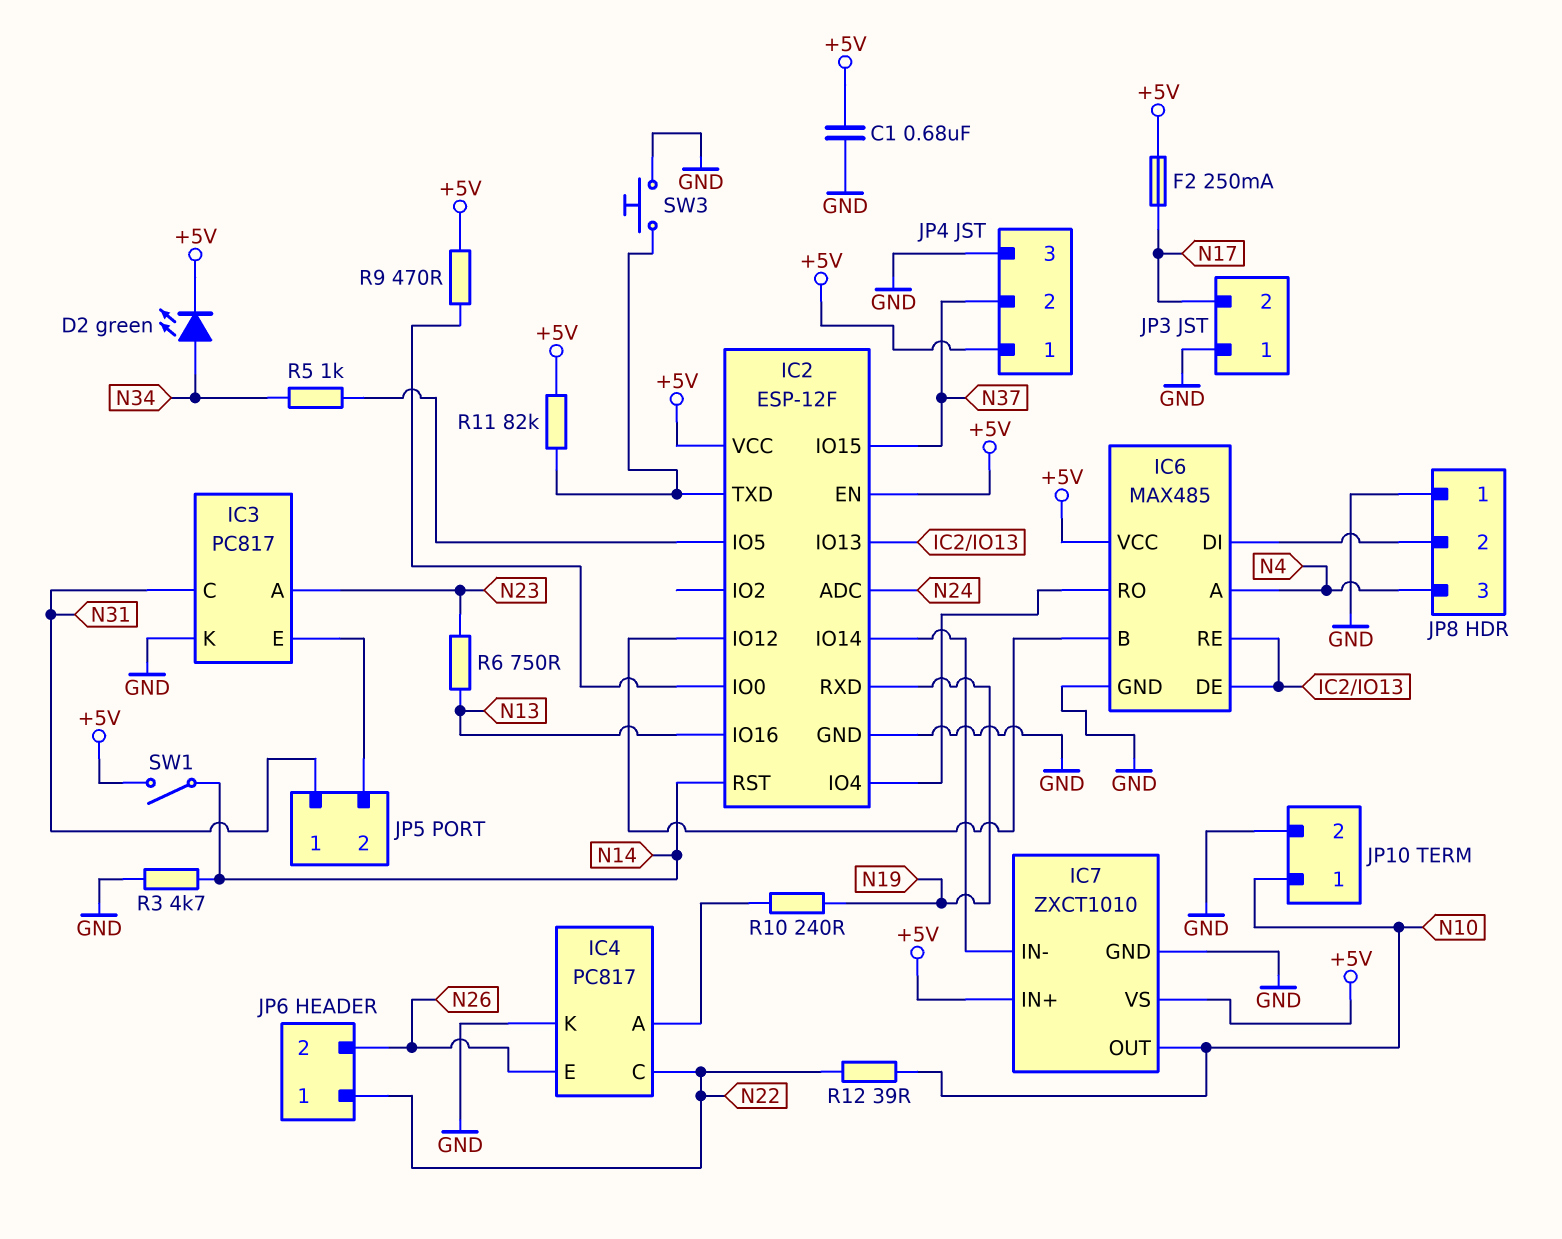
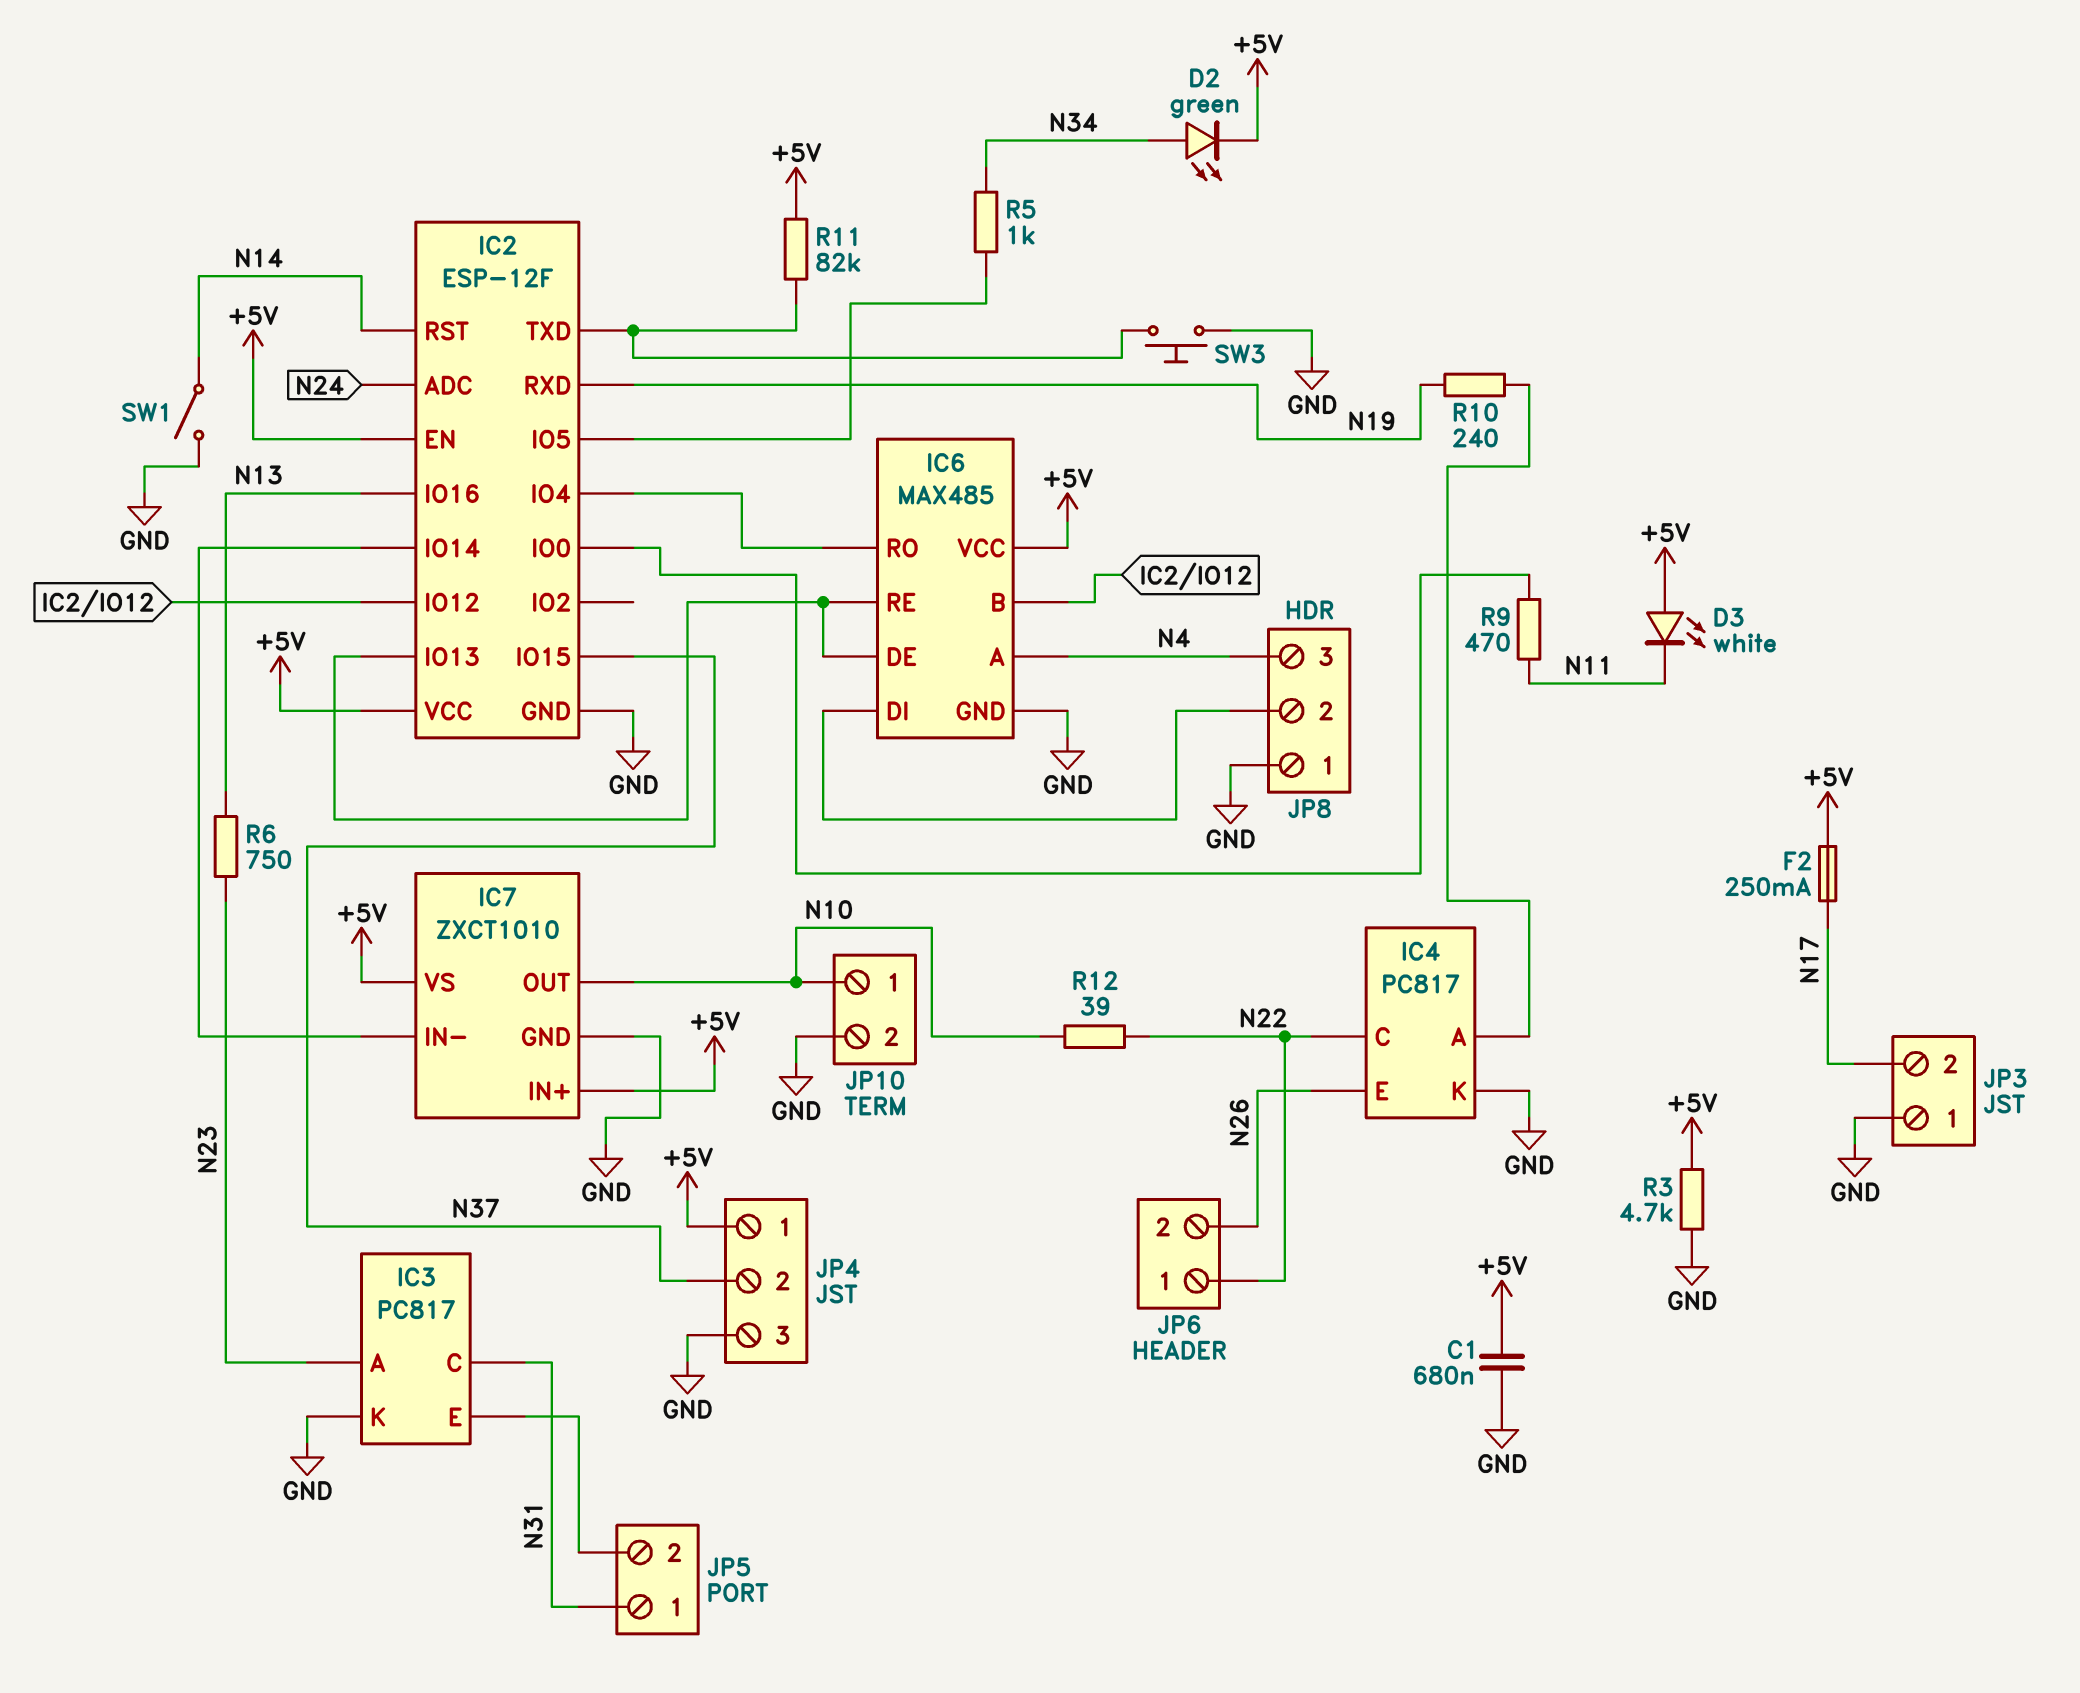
D3: none -> LED white (A +5V, K N11)
R3: 4.7k (GND, N14) -> 4.7k (+5V, GND)
R9: 470 (+5V, IC2/IO0) -> 470 (IC2/IO0, N11)
SW1: switch (+5V, N14) -> switch (GND, N14)

